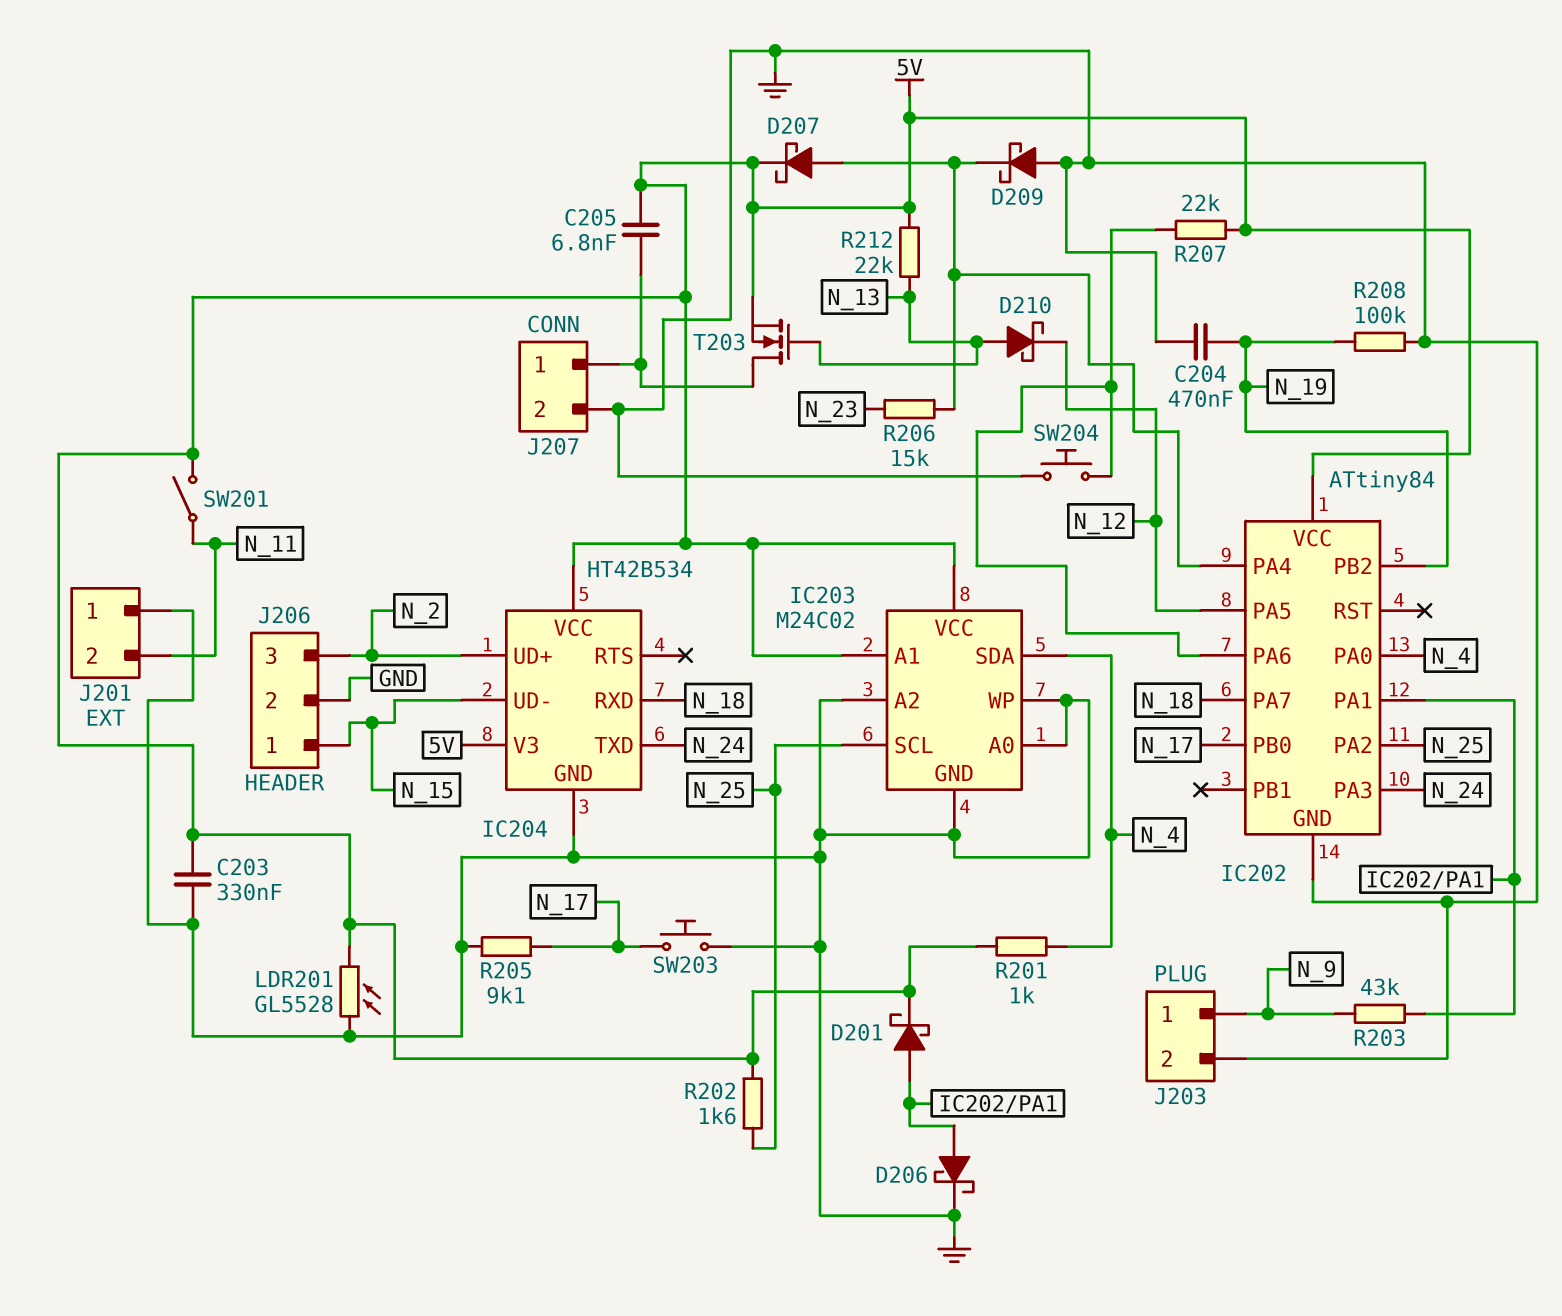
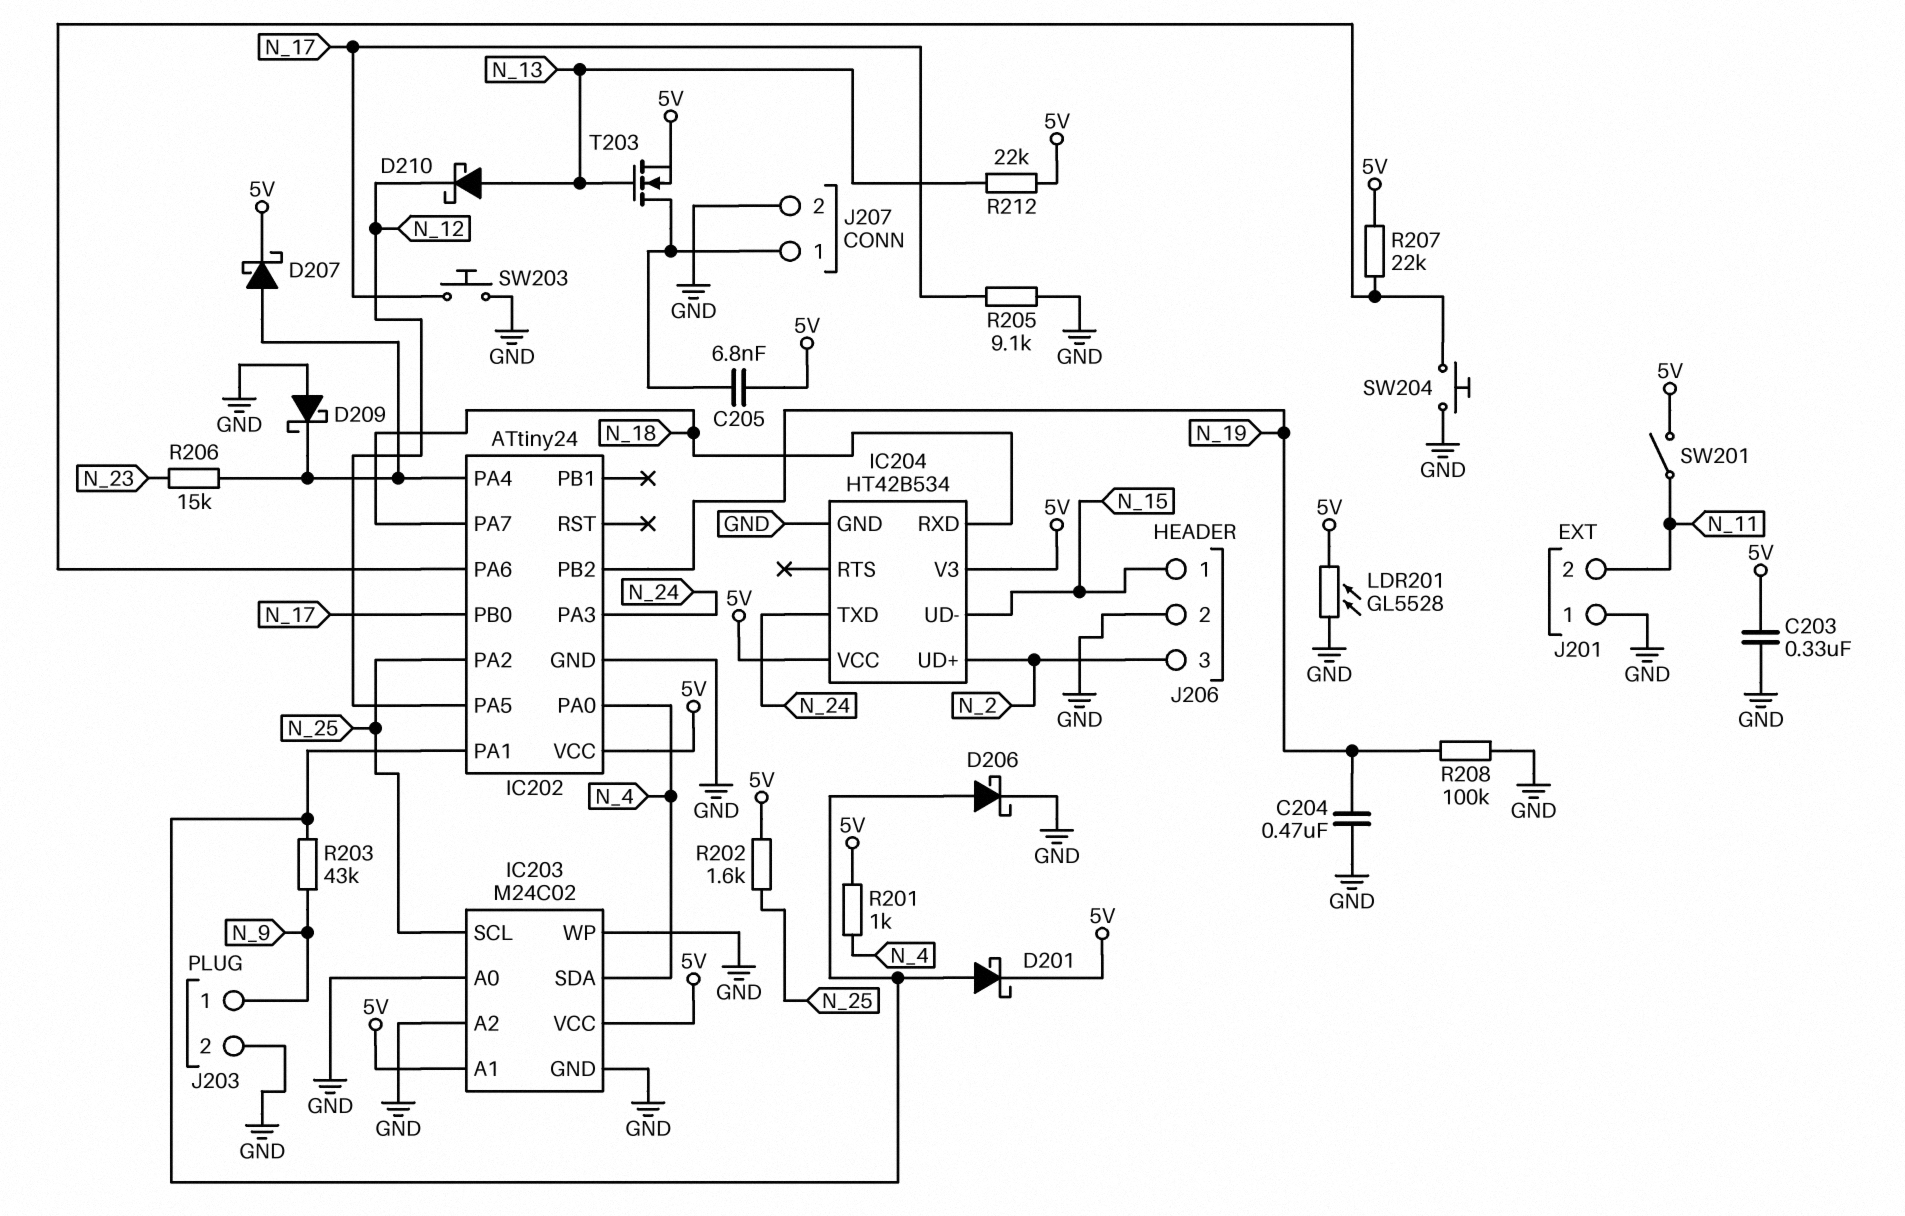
IC202: ATtiny84 -> ATtiny24

